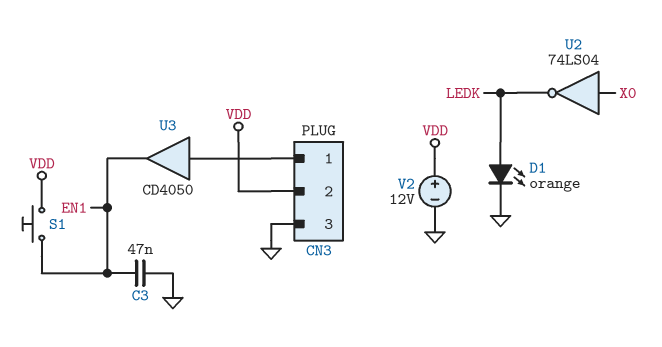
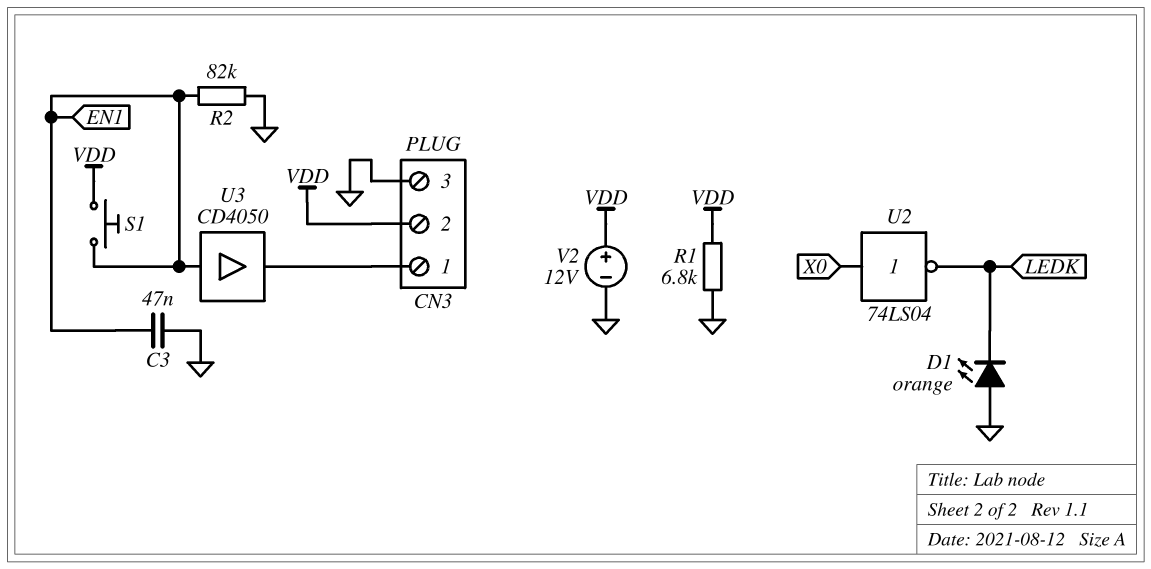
D1: LED orange (A LEDK, K GND) -> LED orange (A GND, K LEDK)
R1: none -> 6.8k (GND, VDD)
R2: none -> 82k (EN1, GND)
U3: buffer CD4050 (in CN3/1, out EN1) -> buffer CD4050 (in EN1, out CN3/1)

